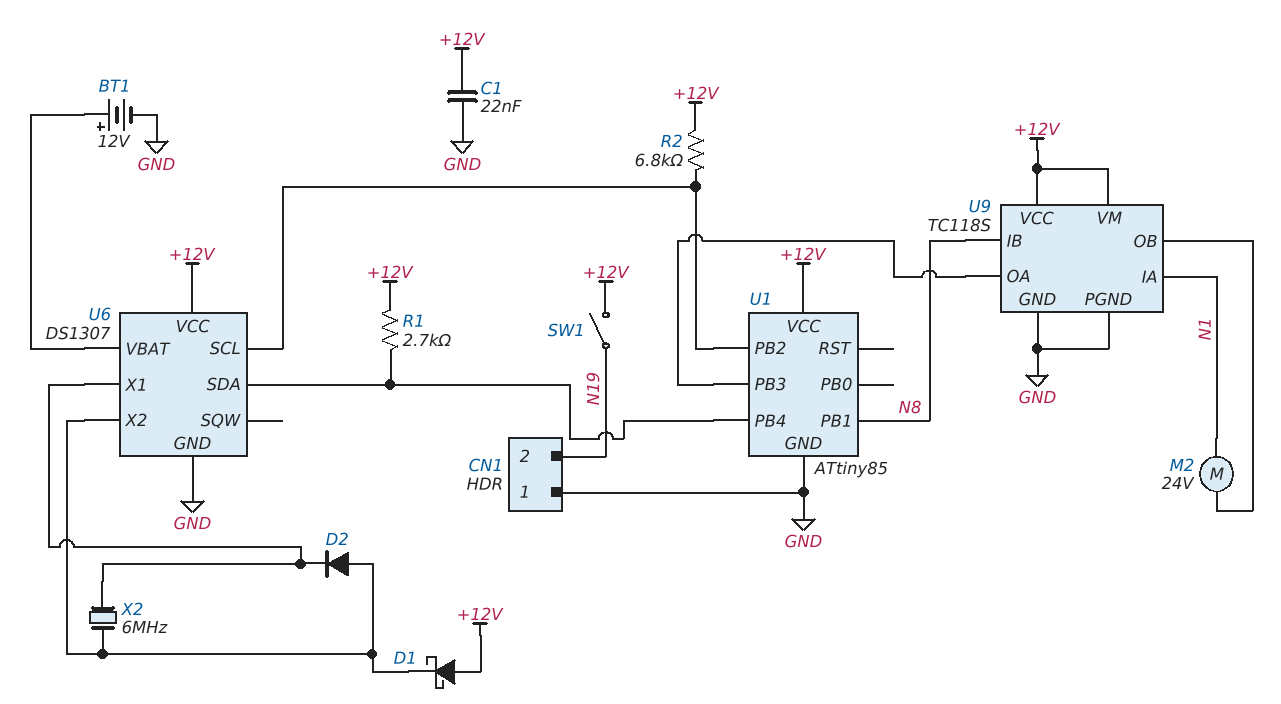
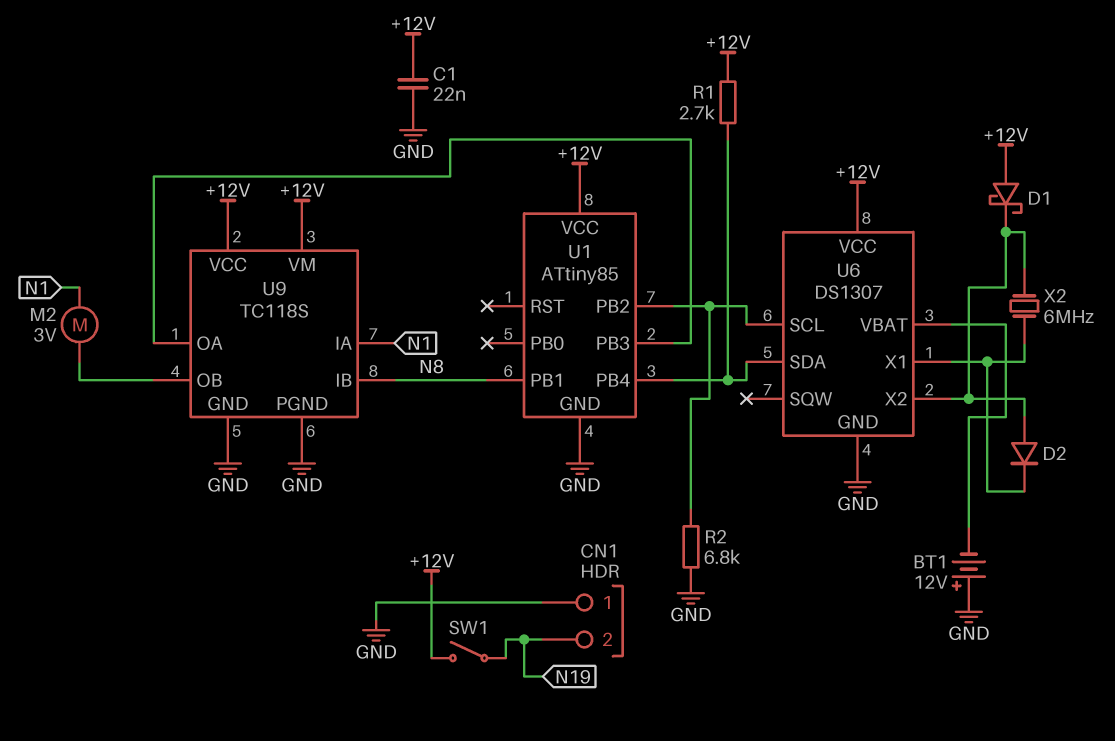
BT1: 12V (plus U6/VBAT, minus GND) -> 12V (plus GND, minus U6/VBAT)
M2: motor 24V (N1, U9/OB) -> motor 3V (N1, U9/OB)
R2: 6.8k (+12V, U1/PB2) -> 6.8k (GND, U1/PB2)

